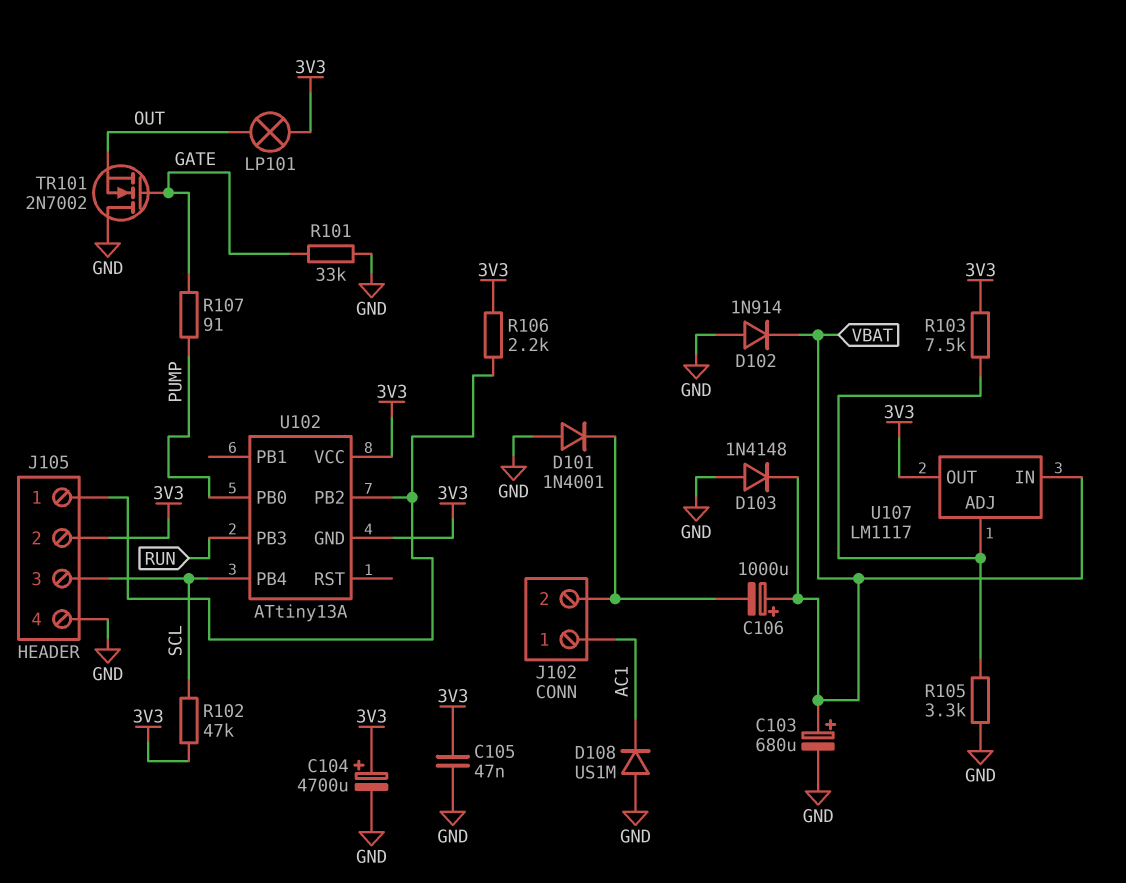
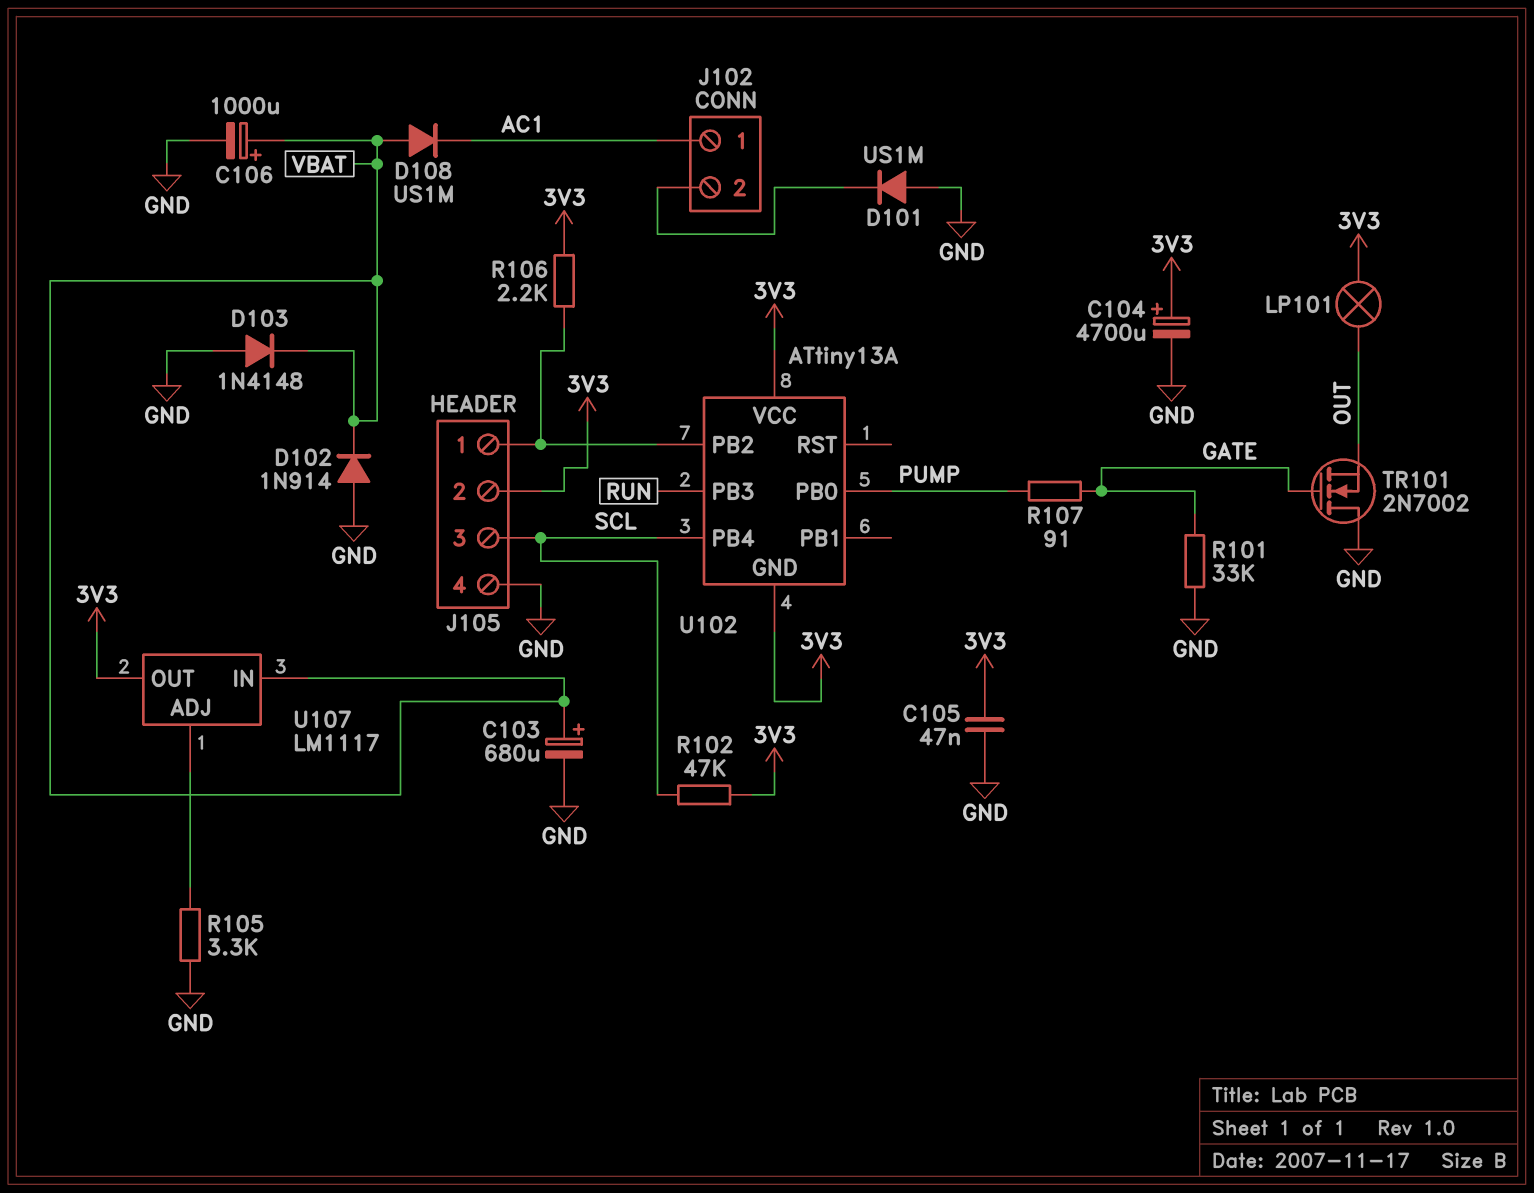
C106: 1000uF (plus VBAT, minus J102/2) -> 1000uF (plus VBAT, minus GND)
D101: diode 1N4001 (A GND, K J102/2) -> diode US1M (A GND, K J102/2)
D108: diode US1M (A GND, K AC1) -> diode US1M (A VBAT, K AC1)
R103: 7.5k (3V3, U107/ADJ) -> none

